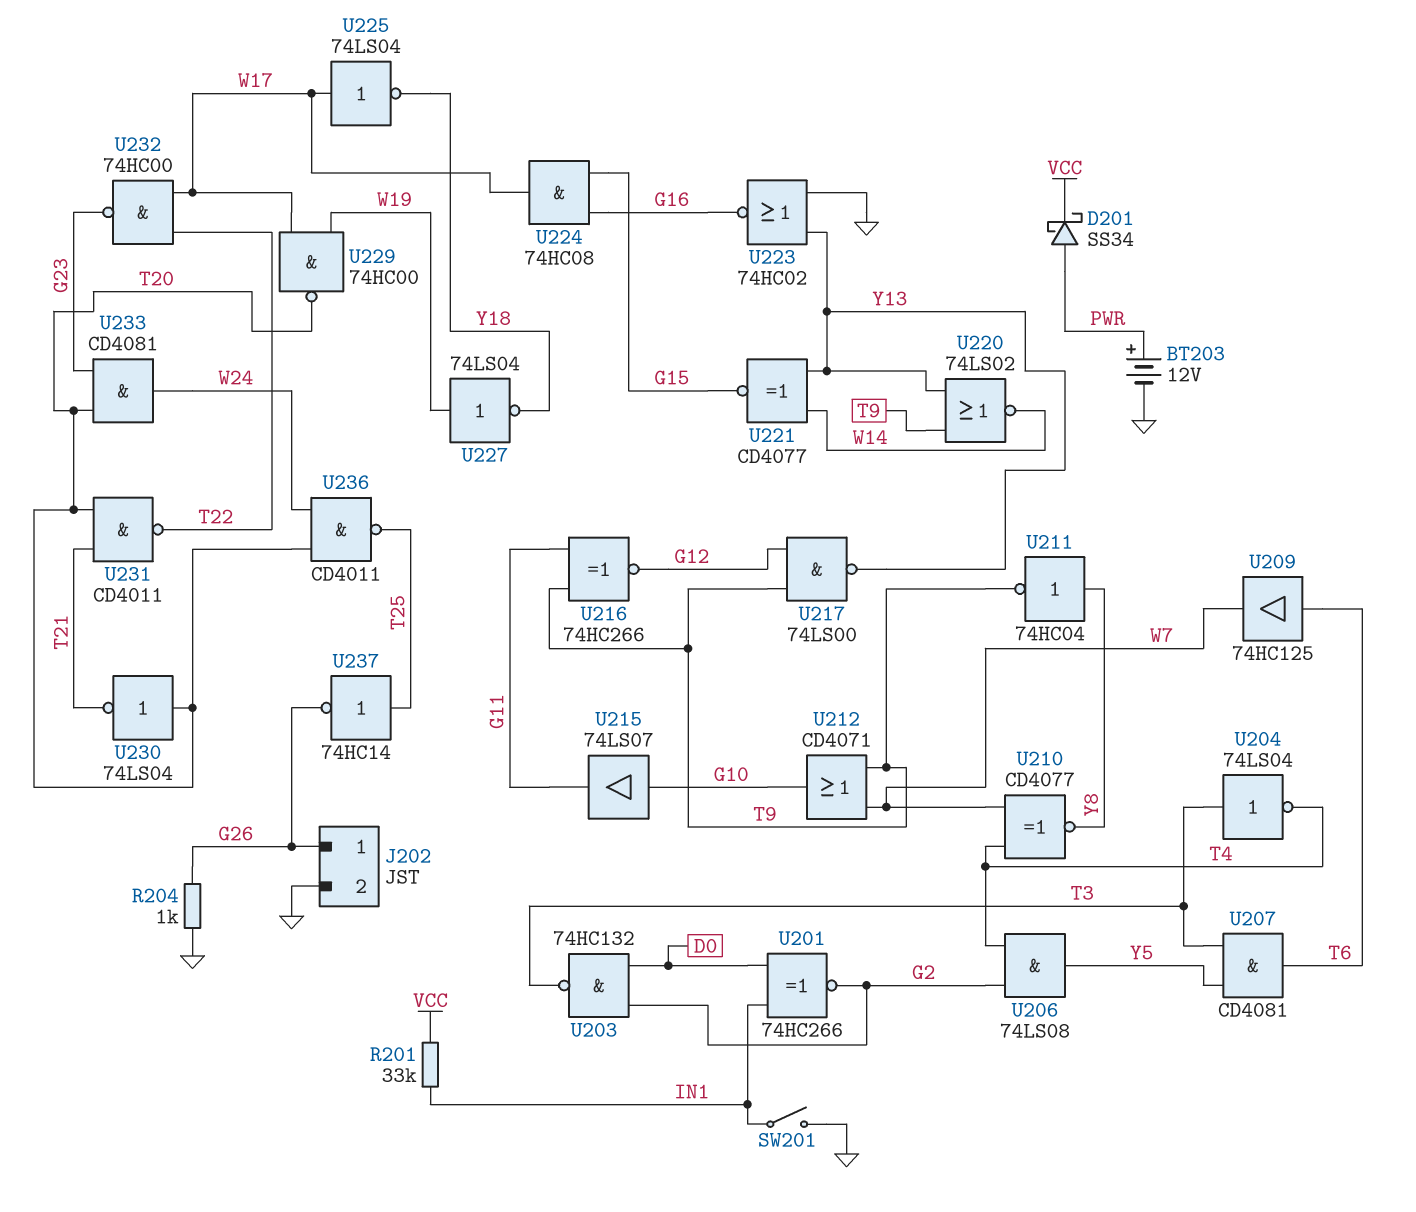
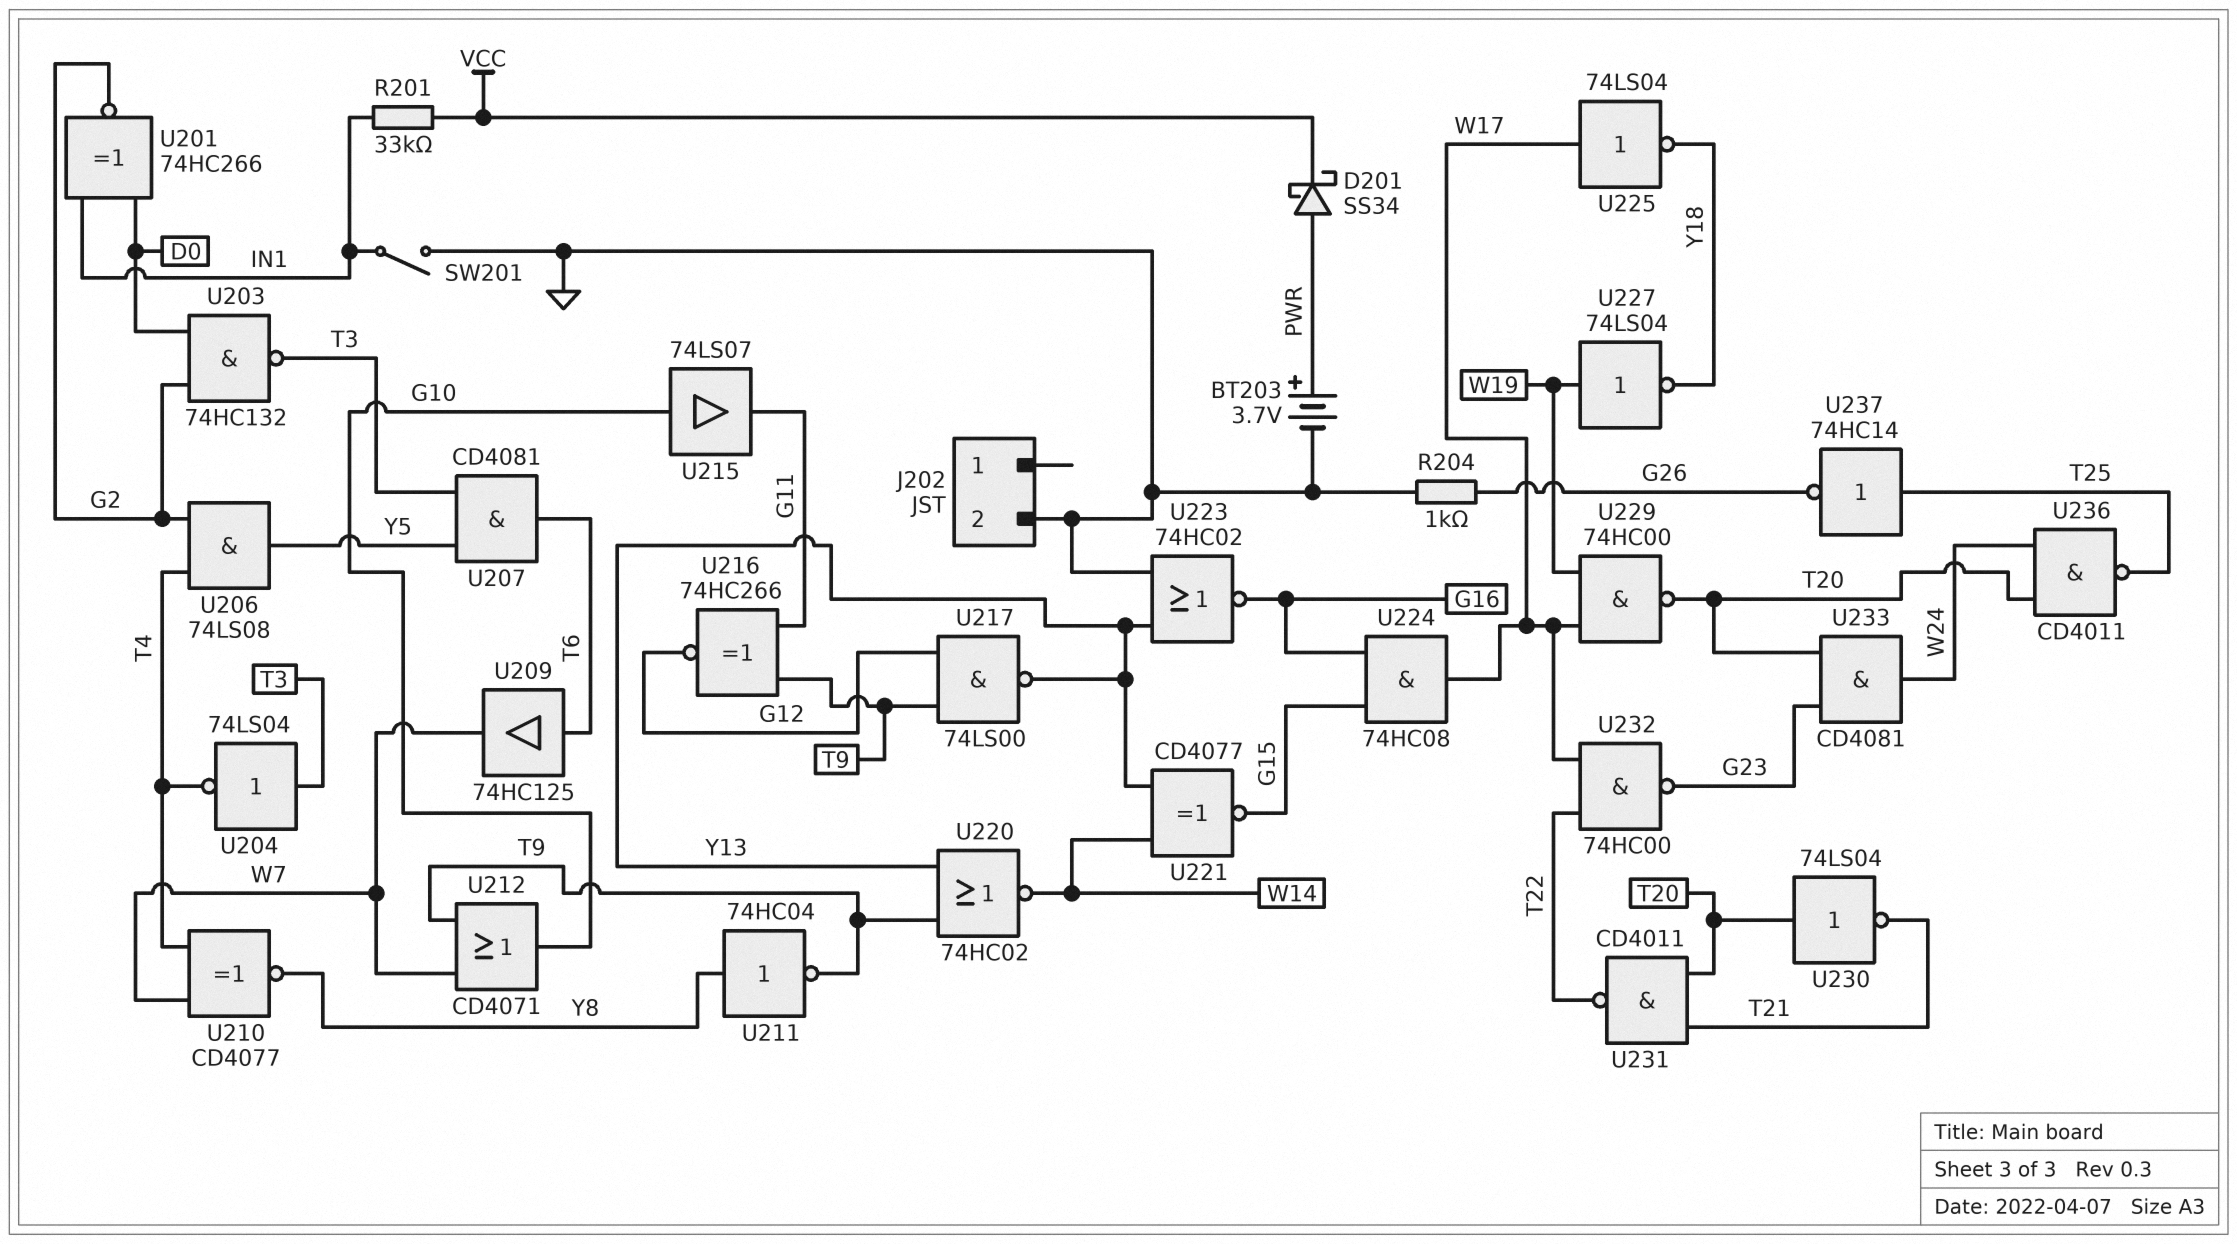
BT203: 12V (plus PWR, minus GND) -> 3.7V (plus PWR, minus GND)
J202 pin 1: G26 -> none
U220: NOR 74LS02 (in T9, in Y13, out W14) -> NOR 74HC02 (in T9, in Y13, out W14)

